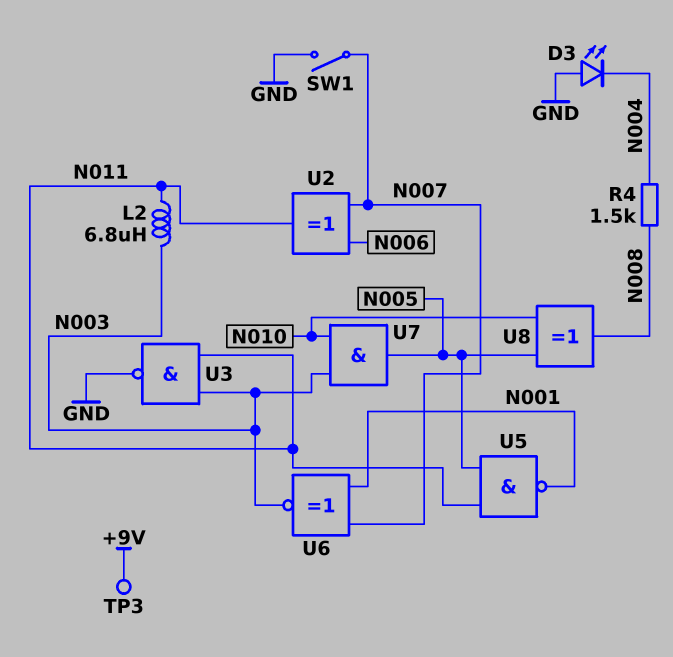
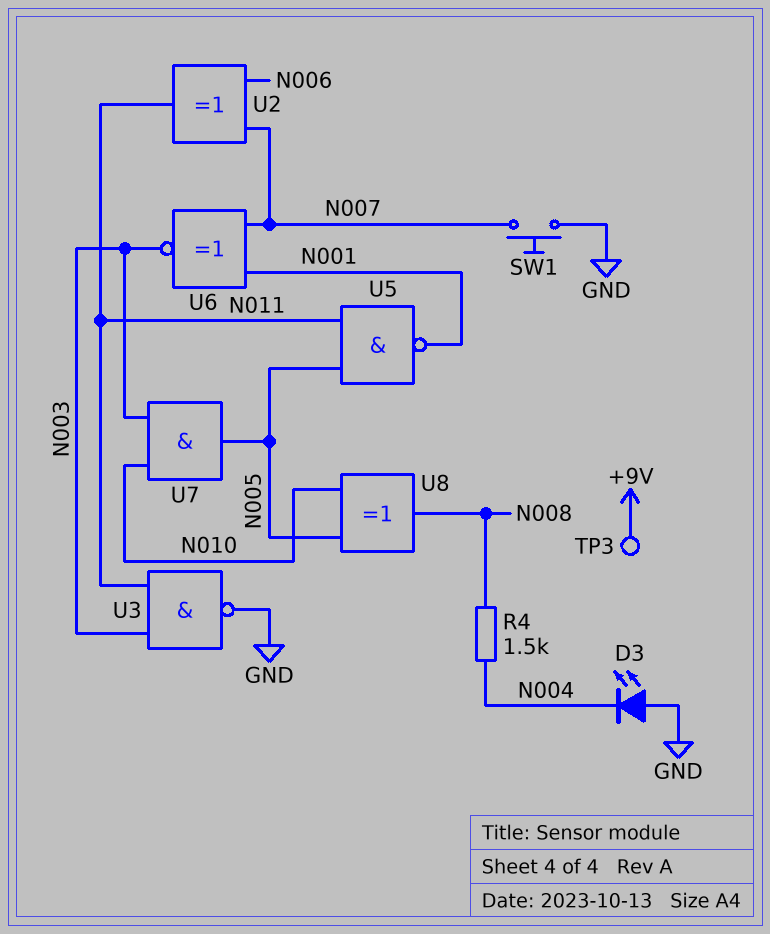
L2: 6.8uH (N003, N011) -> none
SW1: switch (GND, N007) -> button (GND, N007)

